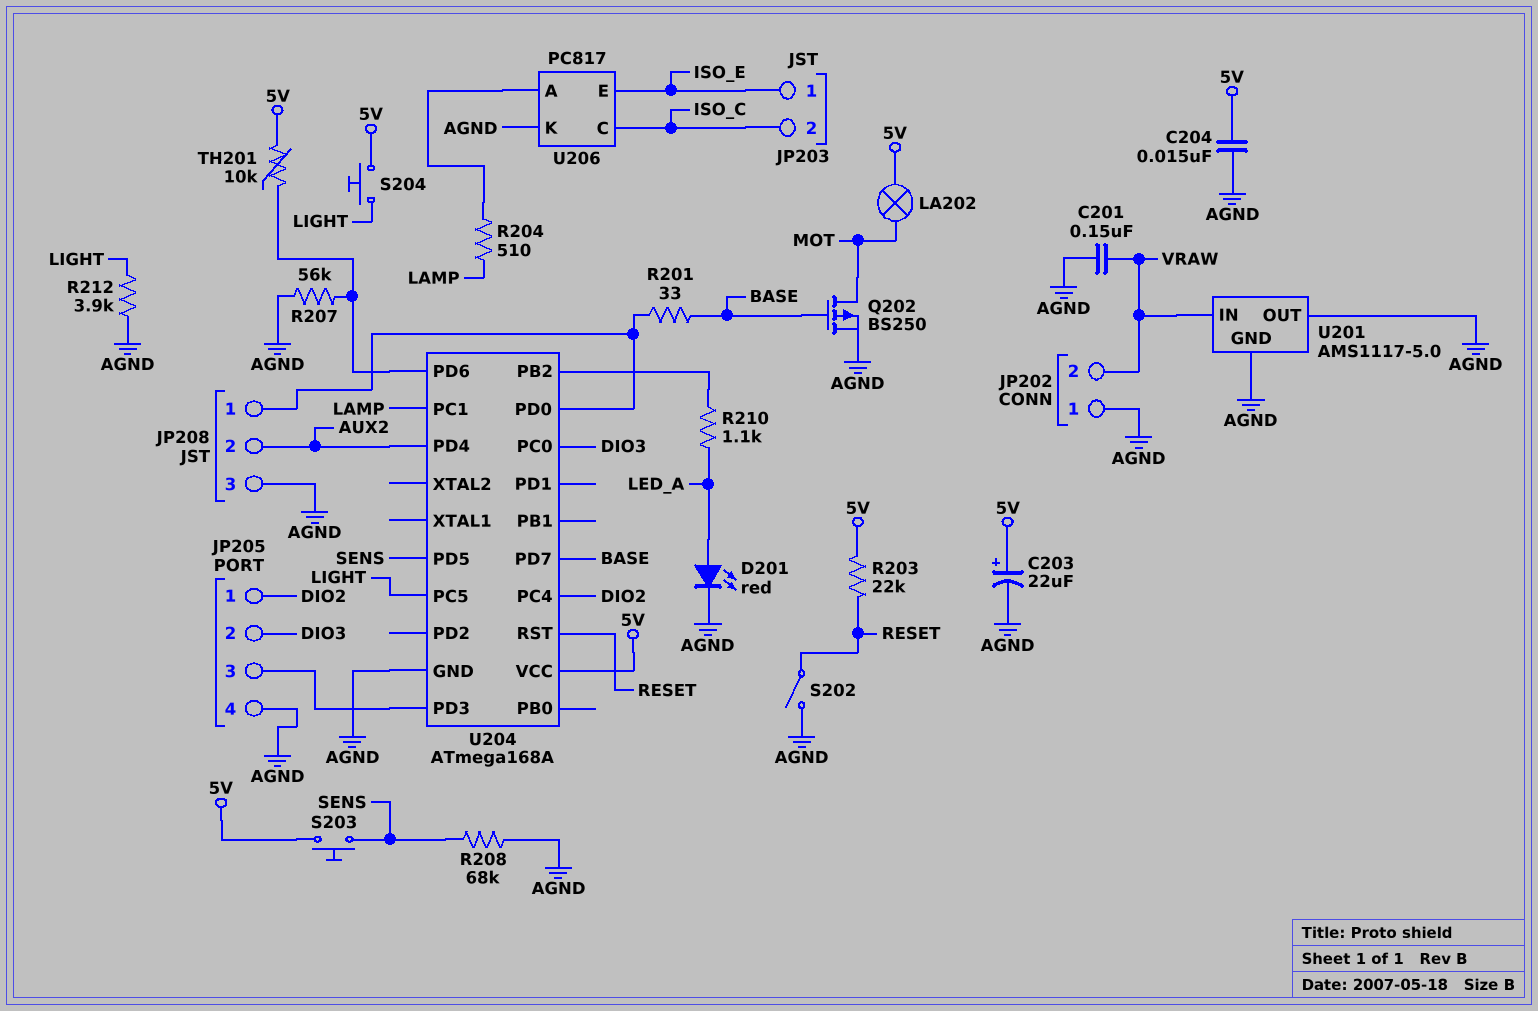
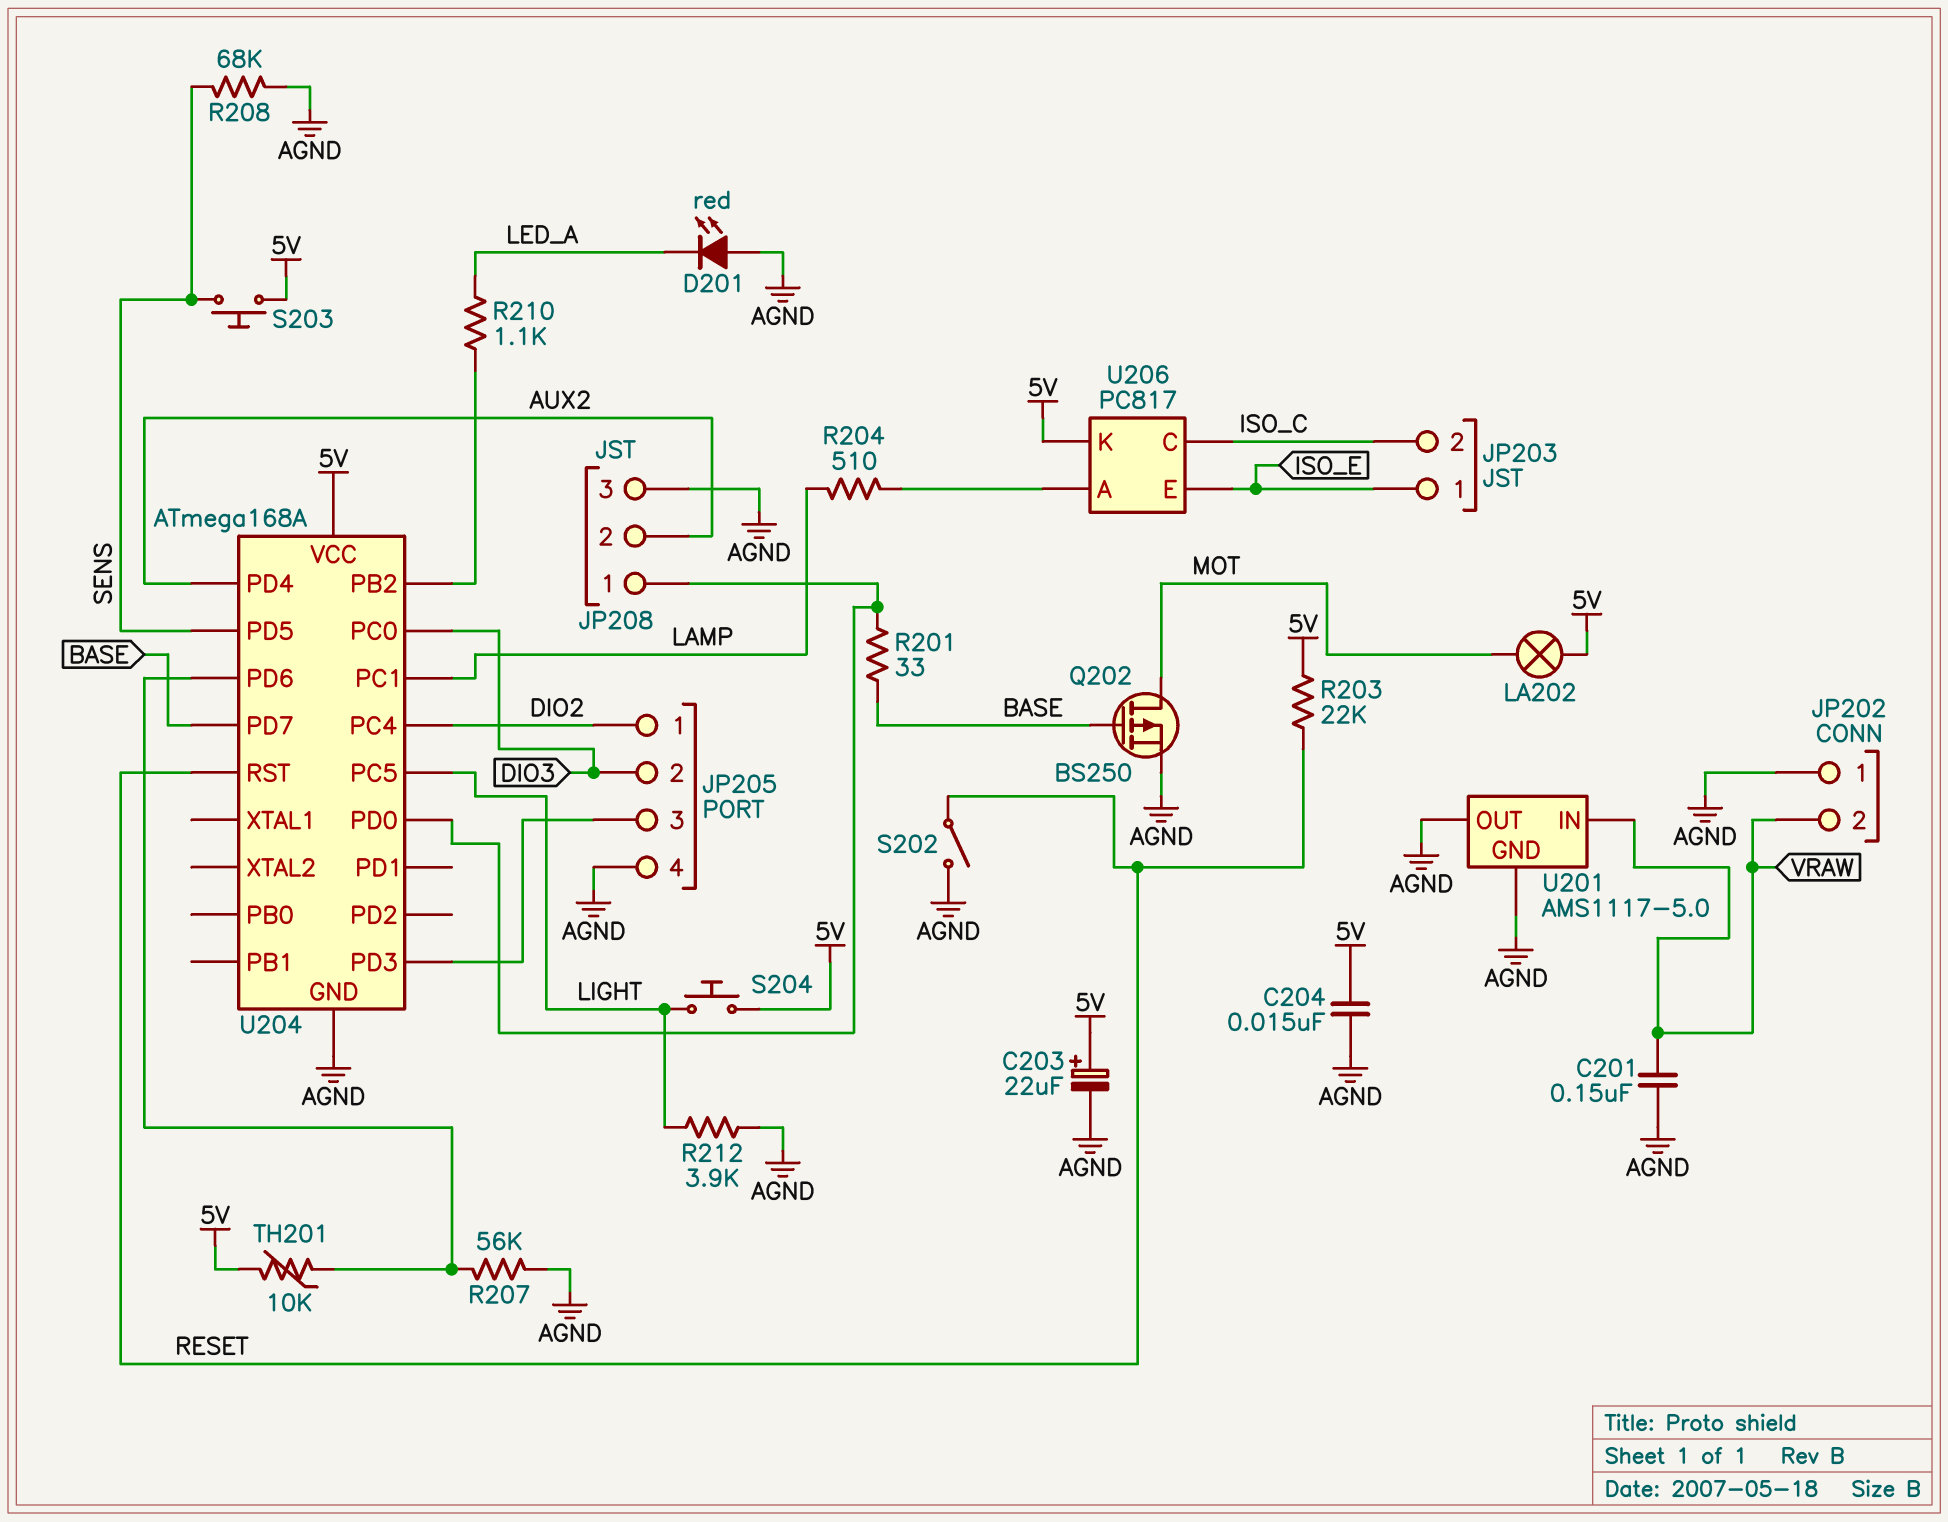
D201: LED red (A LED_A, K AGND) -> LED red (A AGND, K LED_A)
U206 pin K: AGND -> 5V

